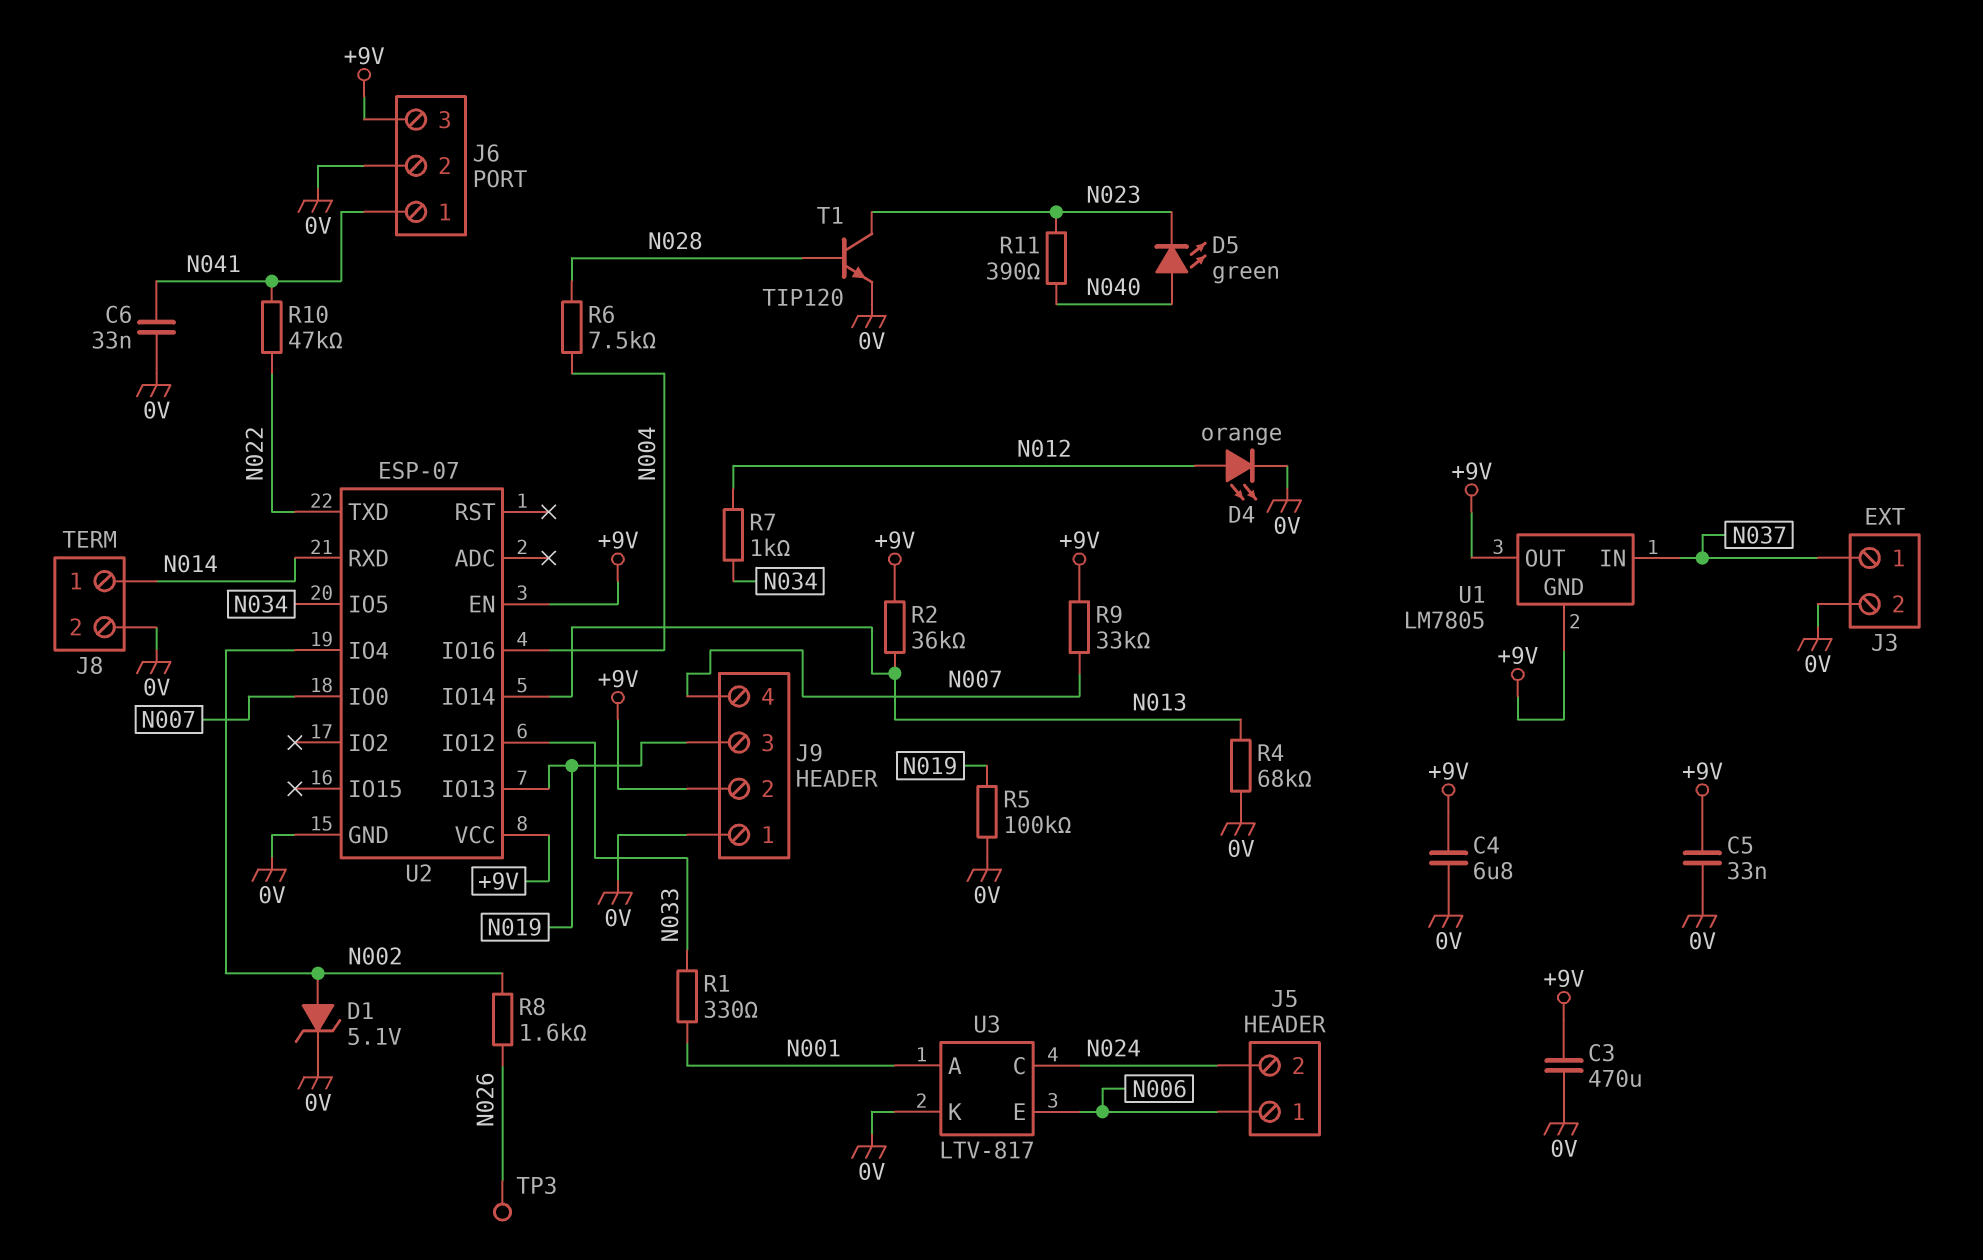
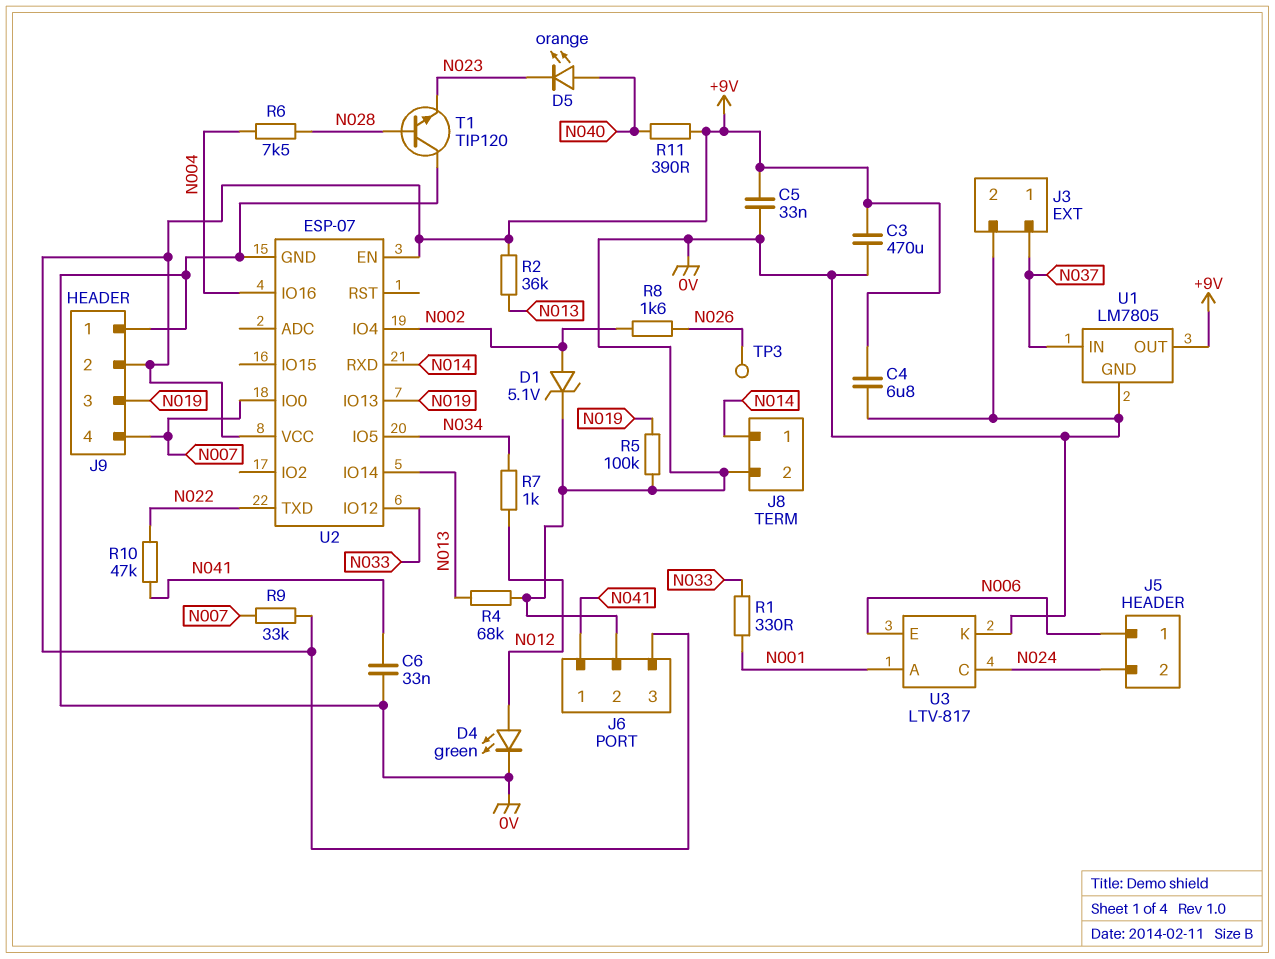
D4: LED orange (A N012, K 0V) -> LED green (A N012, K 0V)
D5: LED green (A N040, K N023) -> LED orange (A N040, K N023)
R11: 390 (N023, N040) -> 390 (+9V, N040)
T1: NPN TIP120 (B N028, C N023, E 0V) -> NPN TIP120 (B N028, C 0V, E N023)
U1 pin GND: +9V -> 0V

